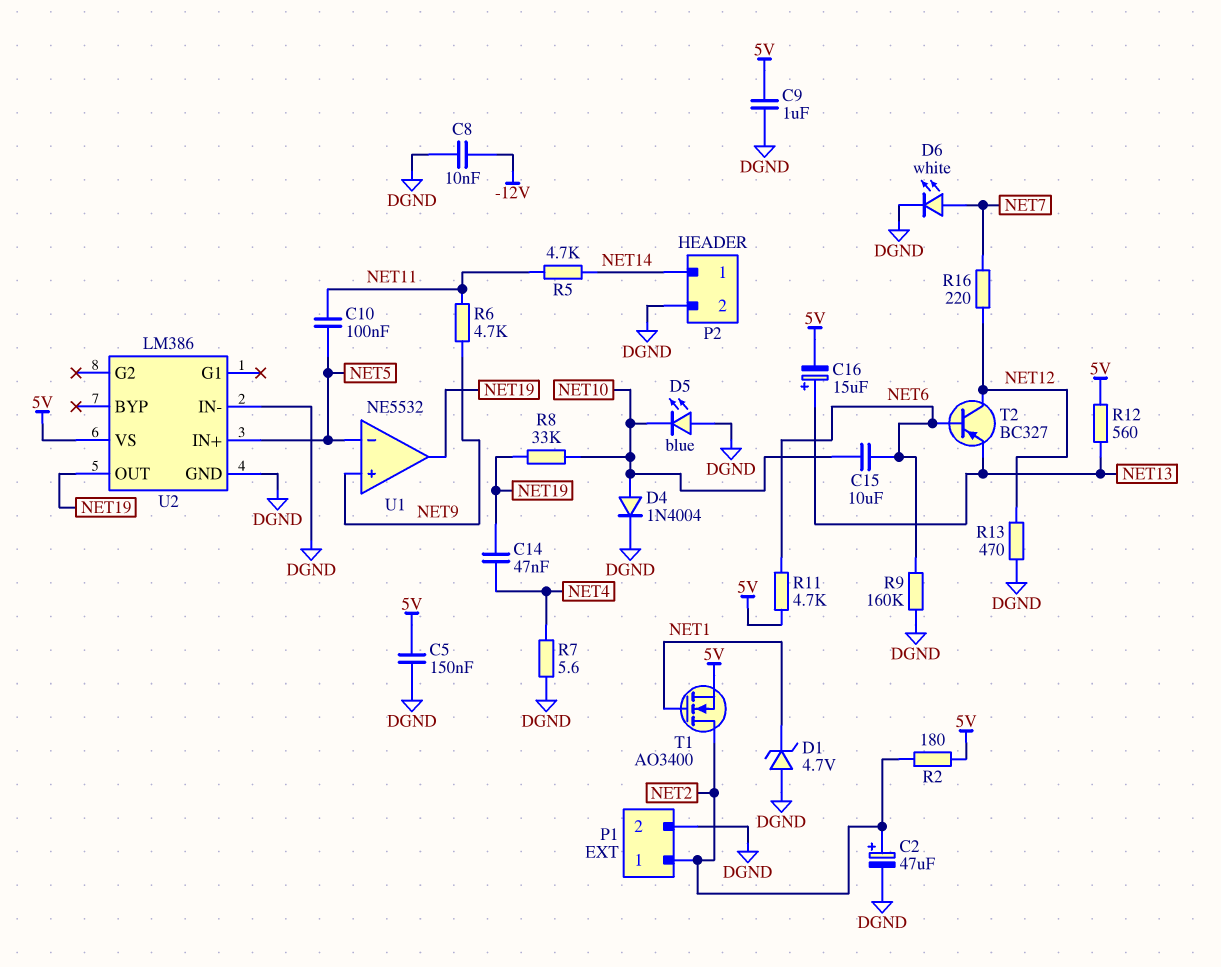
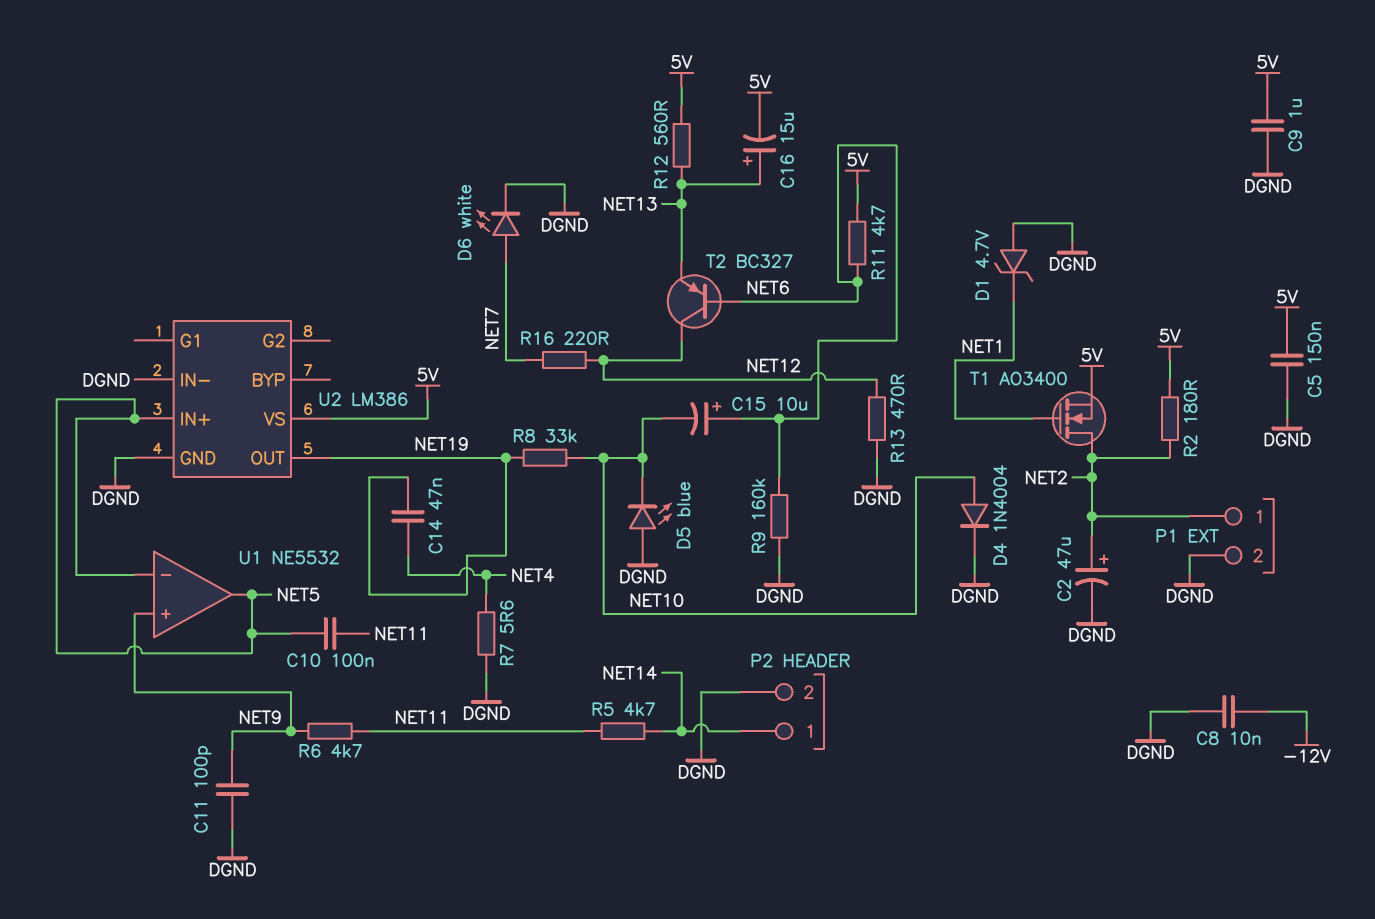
C11: none -> 100pF (DGND, NET9)
C15: 10uF (NET6, NET10) -> 10uF (plus NET6, minus NET10)
U1 pin out: NET19 -> NET5

